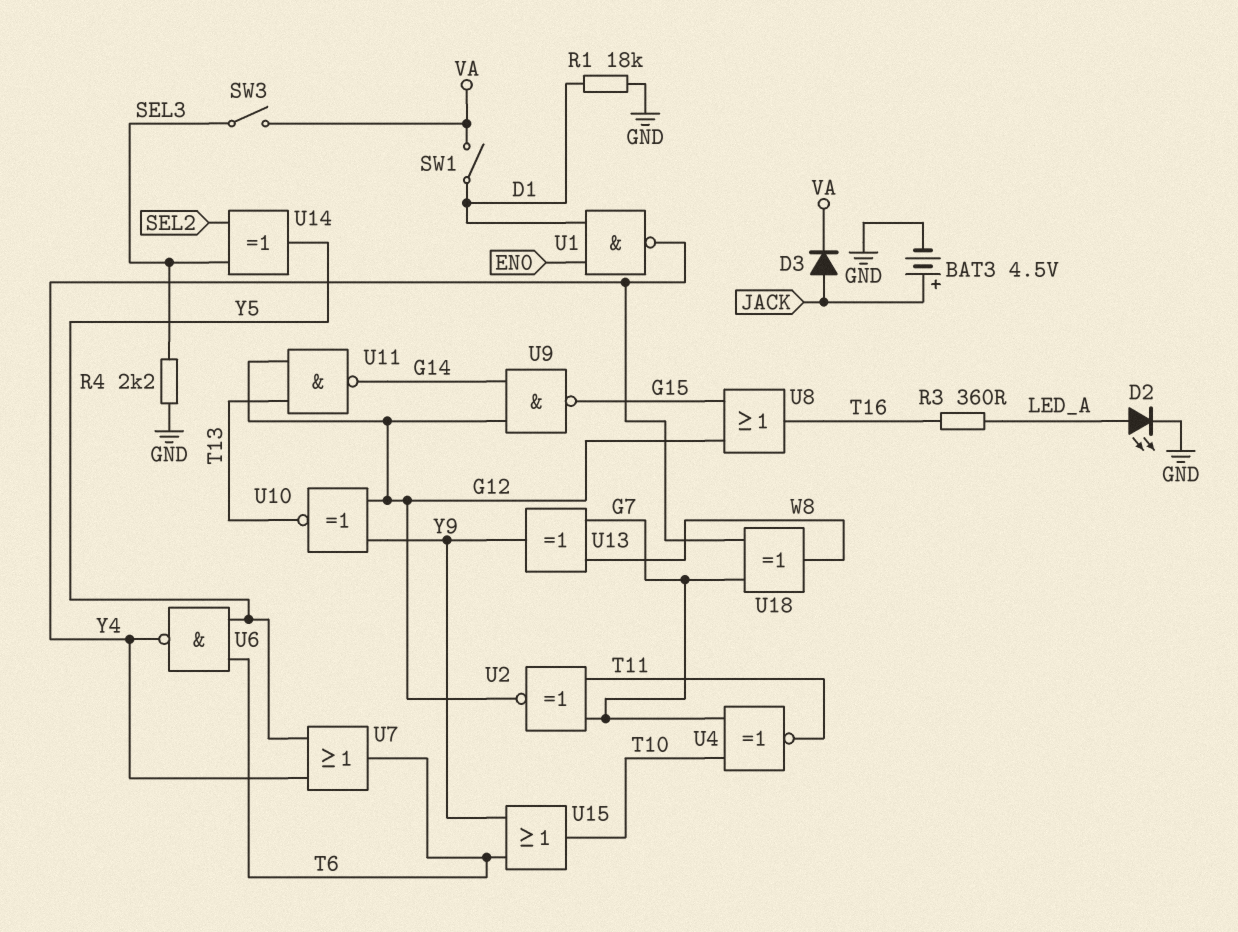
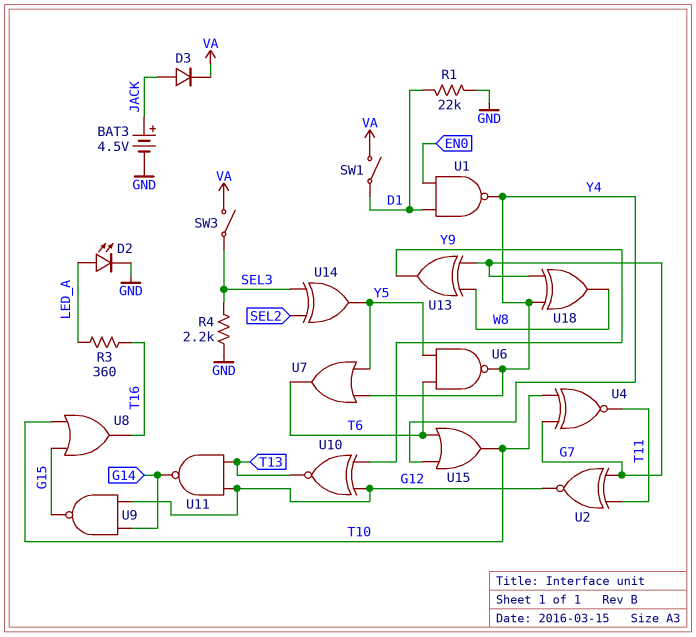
R1: 18k (D1, GND) -> 22k (D1, GND)
U8: OR (in G12, in G15, out T16) -> OR (in G15, in T10, out T16)
U15: OR (in T6, in Y9, out T10) -> OR (in T6, in Y4, out T10)

